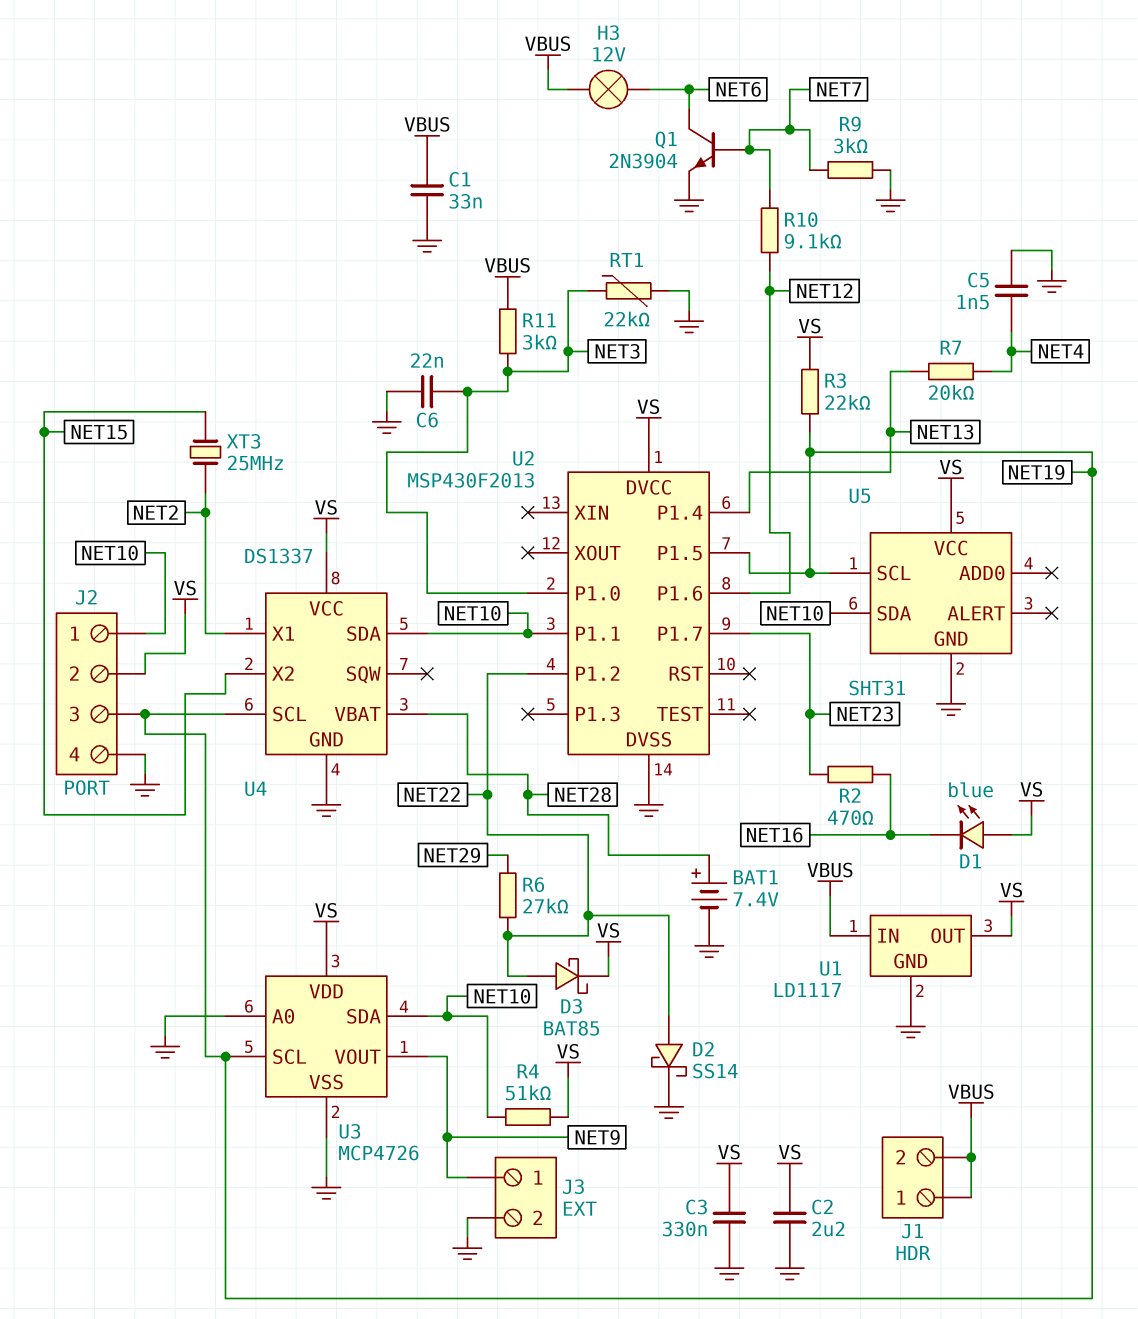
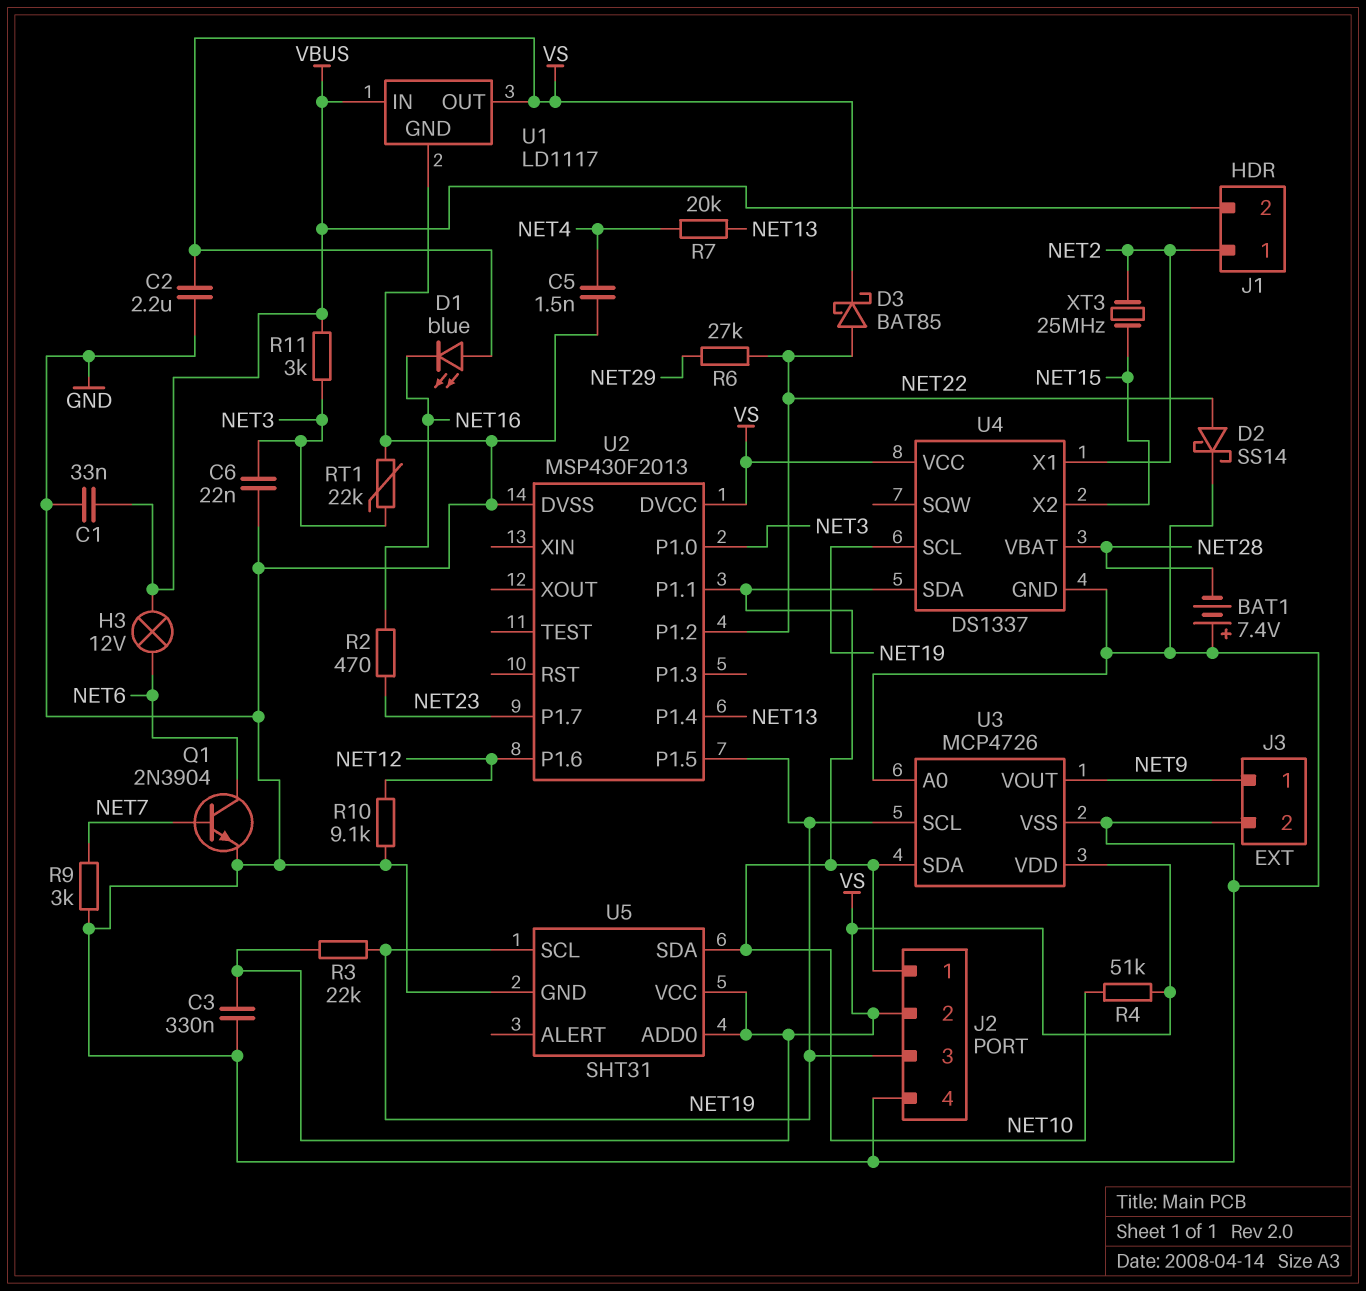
BAT1: 7.4V (plus NET28, minus GND) -> 7.4V (plus GND, minus NET28)
J1 pin 1: VBUS -> NET2
R10: 9.1k (NET7, NET12) -> 9.1k (GND, NET12)
U5 pin ADD0: none -> VS

